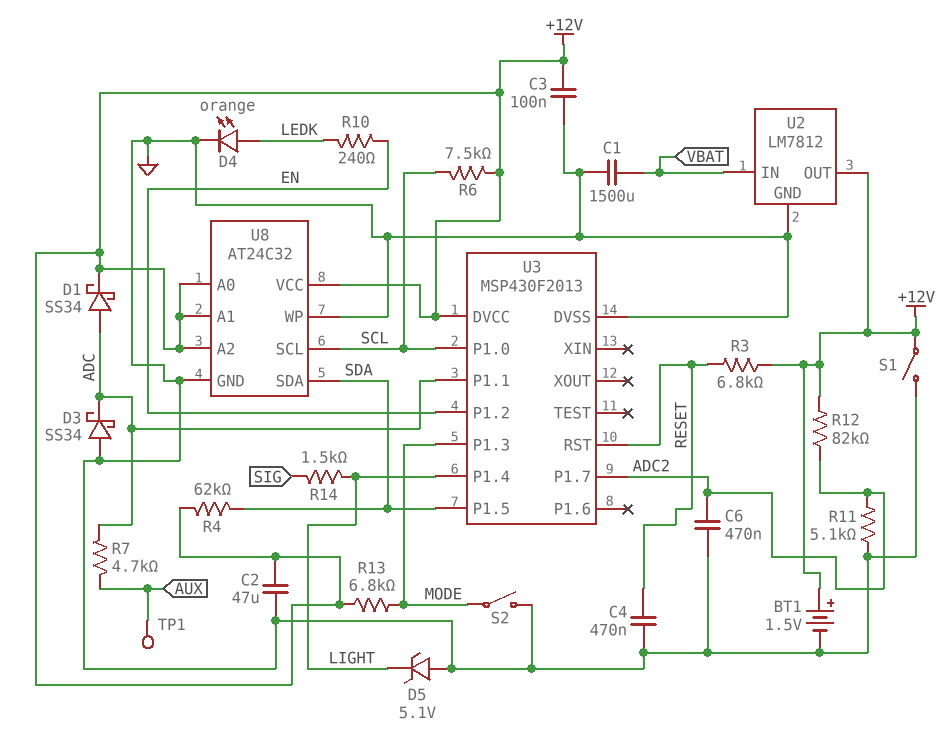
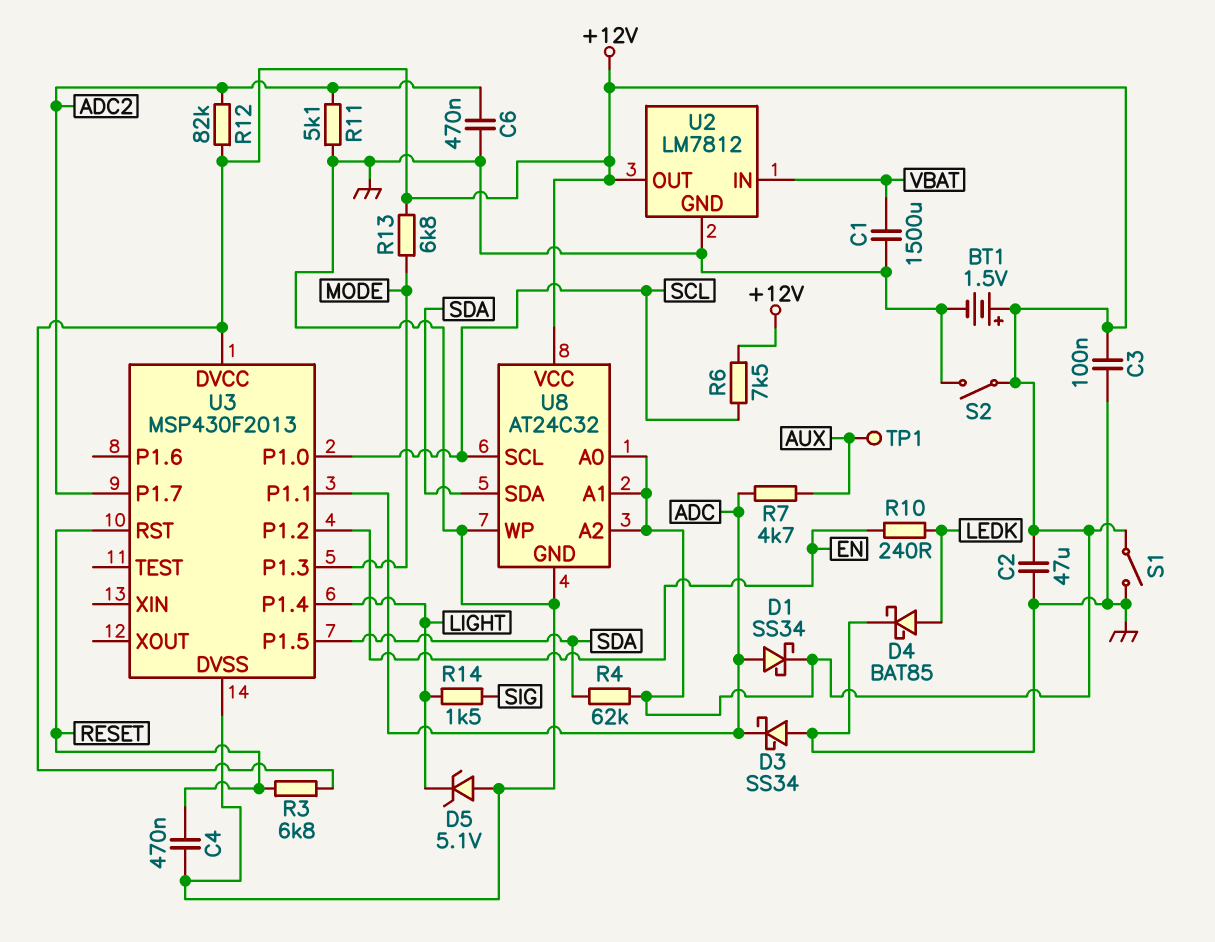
D4: LED orange (A LEDK, K GND) -> schottky BAT85 (A LEDK, K GND)
S2: switch (GND, MODE) -> switch (+12V, GND)

